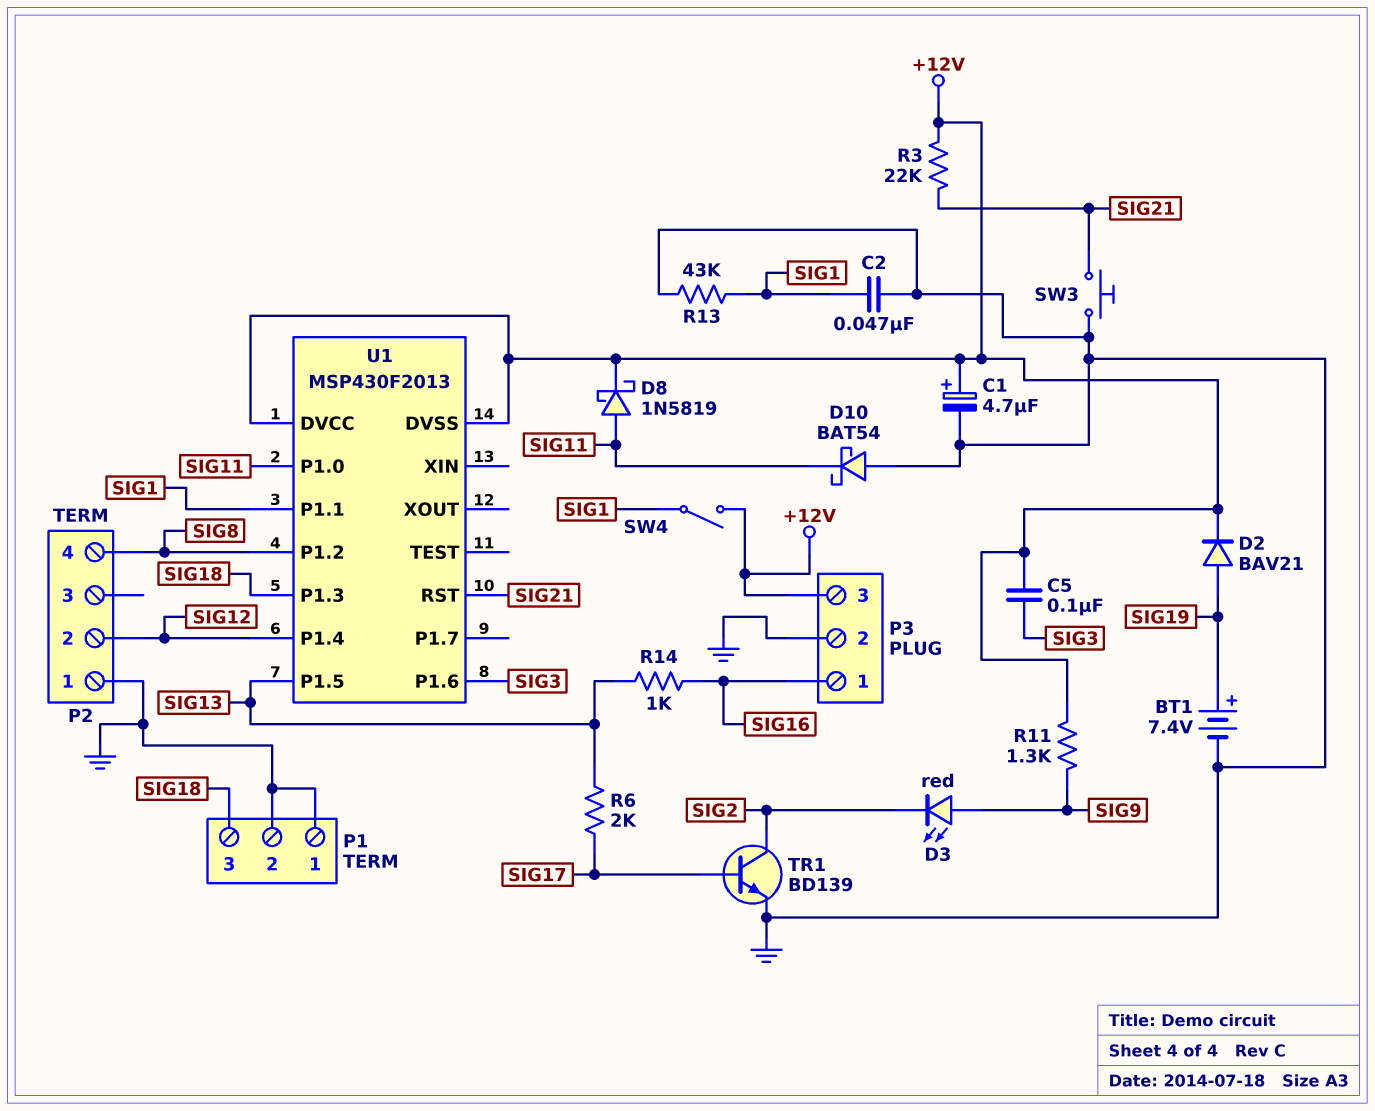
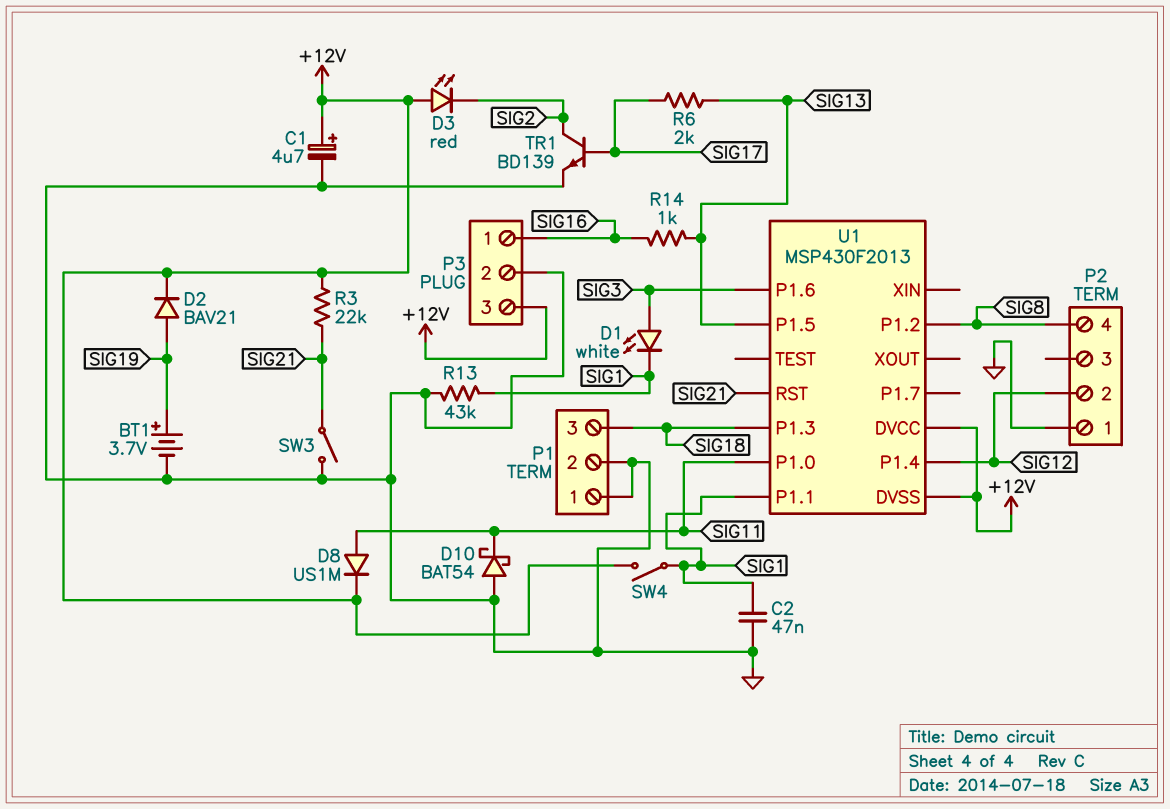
BT1: 7.4V (plus SIG19, minus GND) -> 3.7V (plus SIG19, minus GND)
C5: 100nF (+12V, SIG3) -> none
D1: none -> LED white (A SIG3, K SIG1)
D3: LED red (A SIG9, K SIG2) -> LED red (A +12V, K SIG2)
D8: schottky 1N5819 (A SIG11, K +12V) -> diode US1M (A SIG11, K +12V)
R11: 1.3k (+12V, SIG9) -> none
SW3: button (GND, SIG21) -> switch (GND, SIG21)

